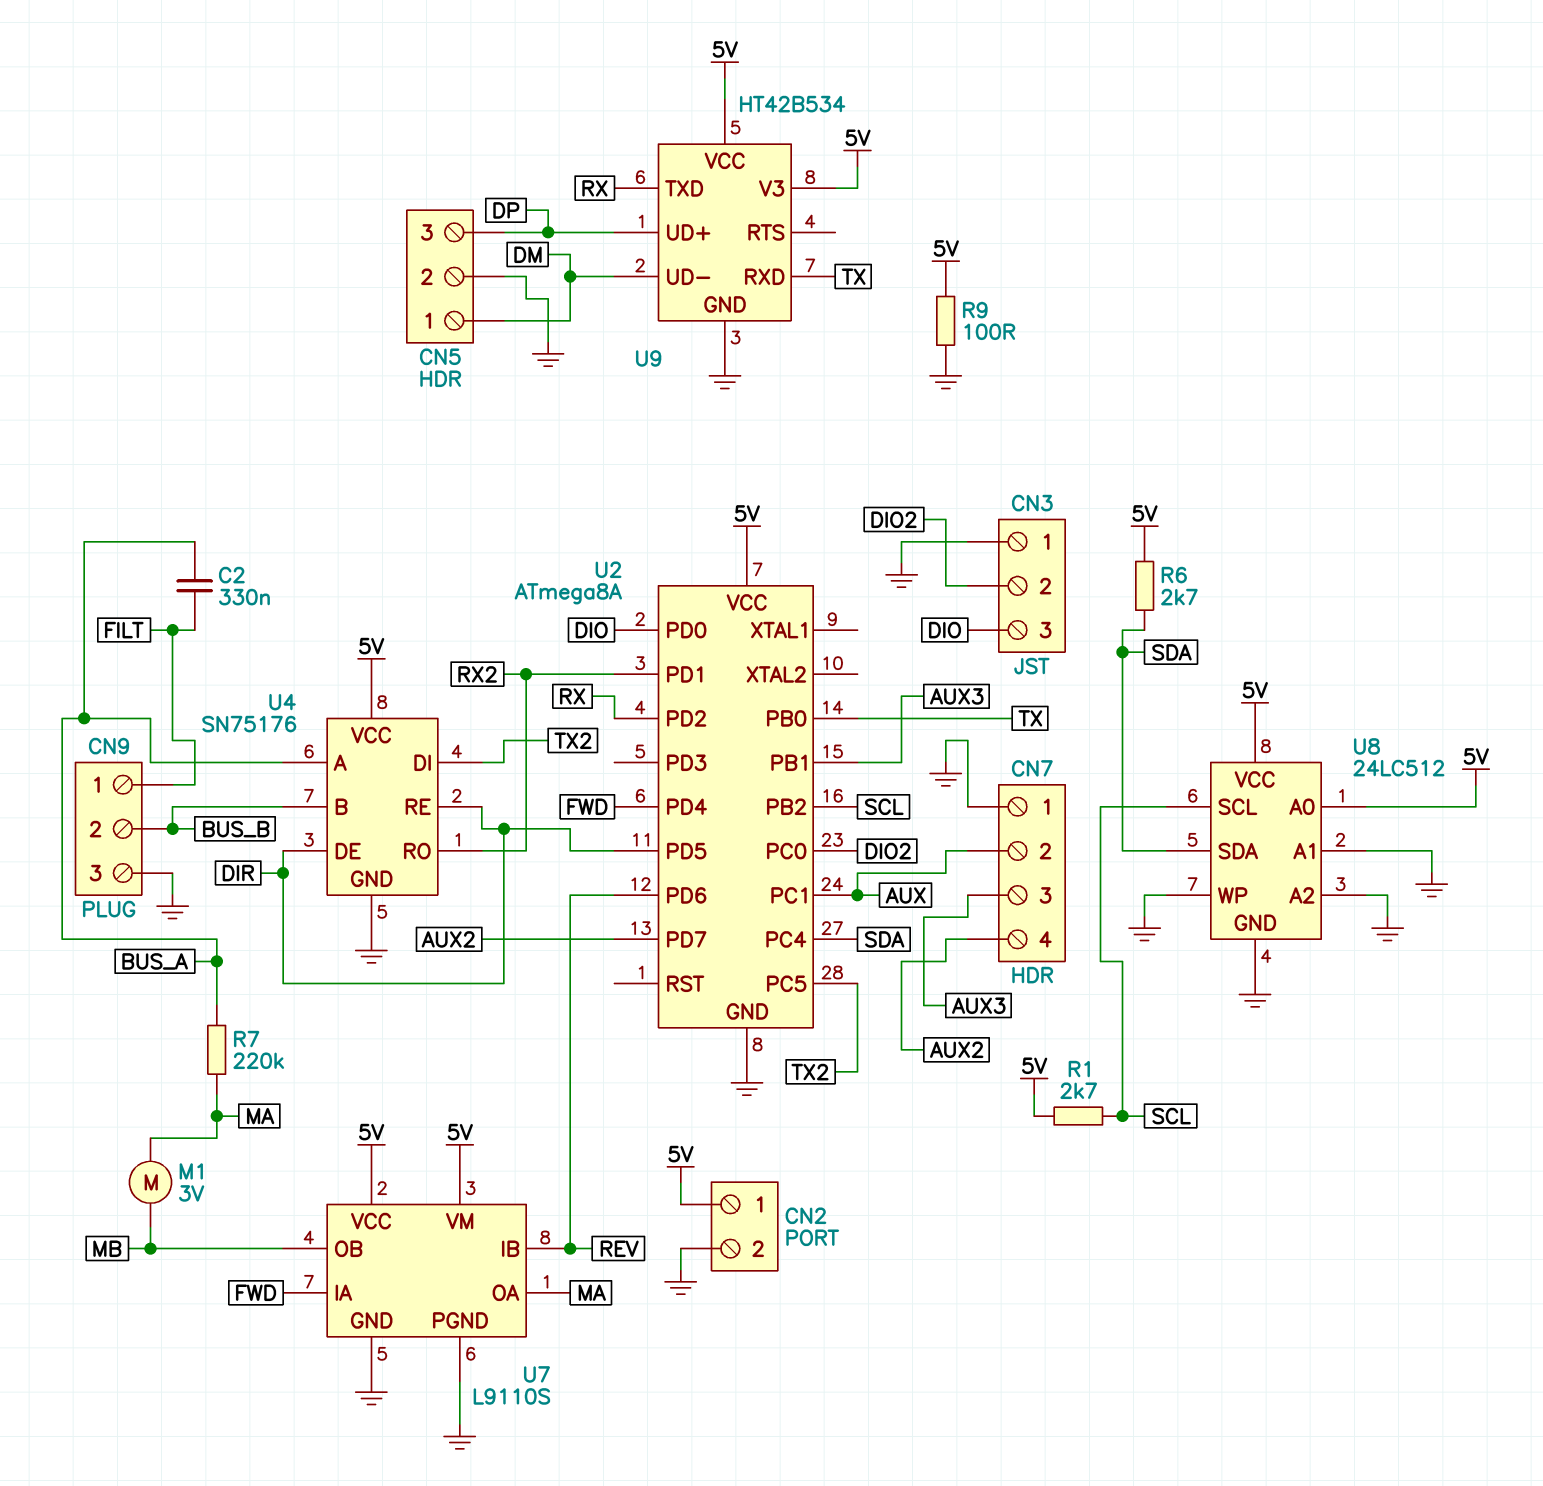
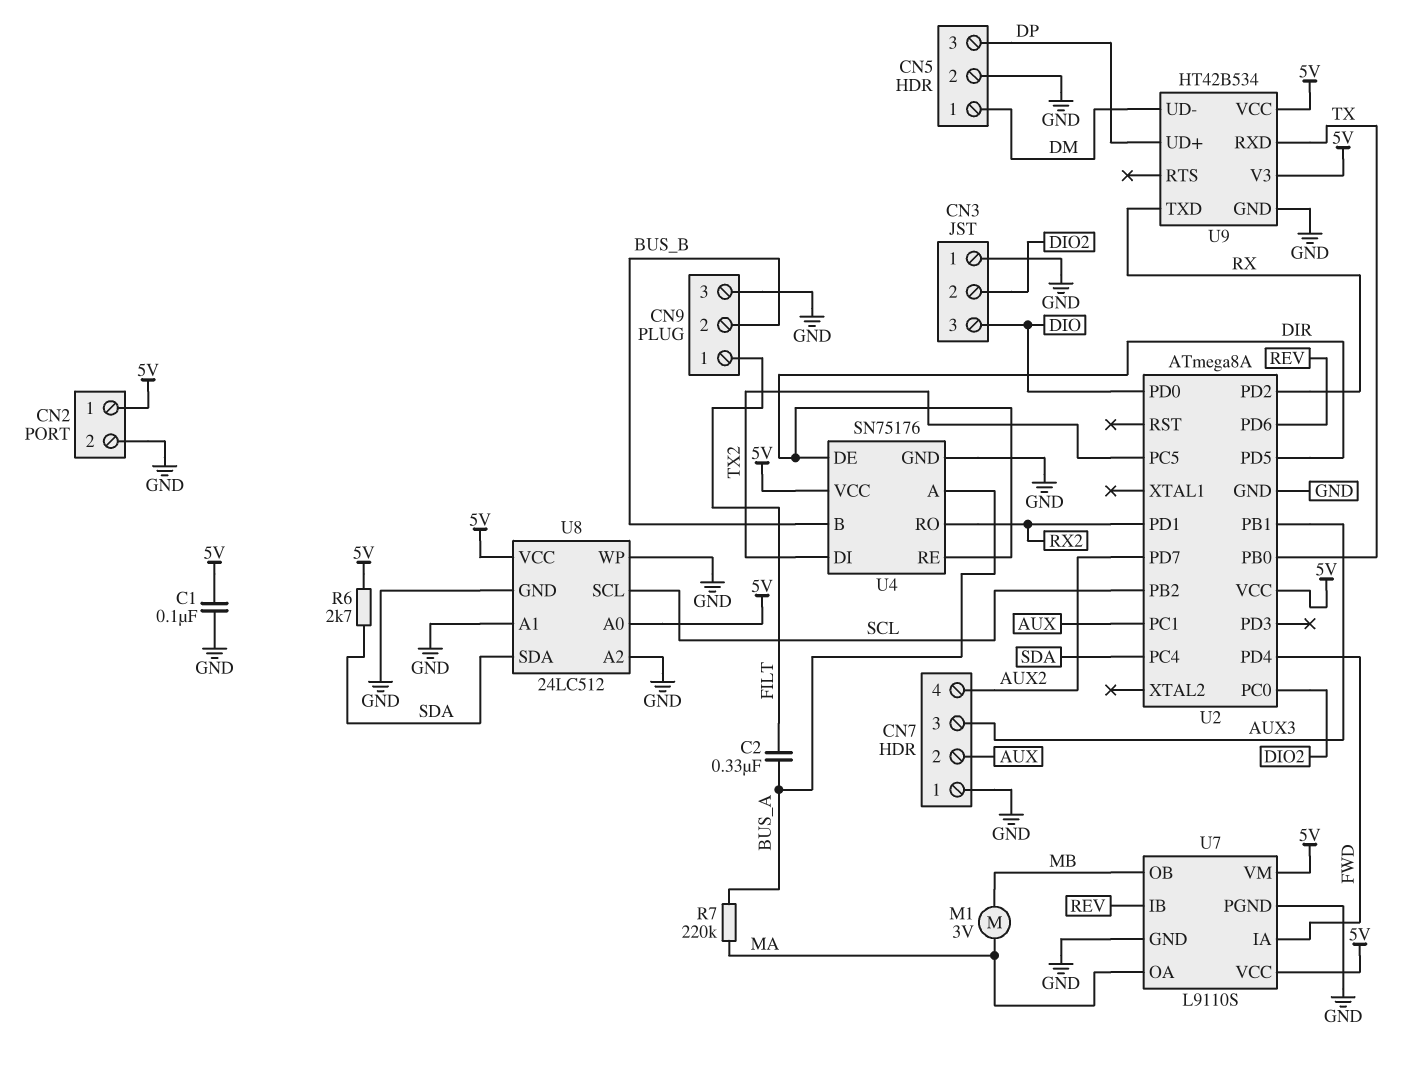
C1: none -> 100nF (5V, GND)
R1: 2.7k (5V, SCL) -> none
R9: 100 (5V, GND) -> none

